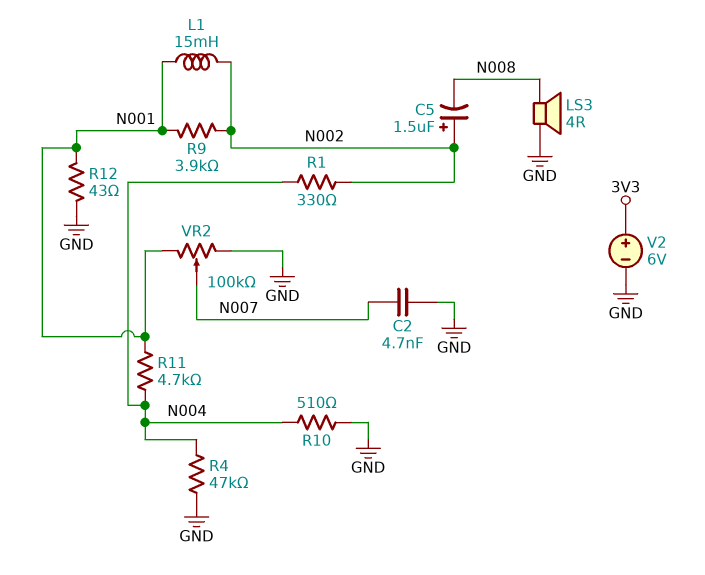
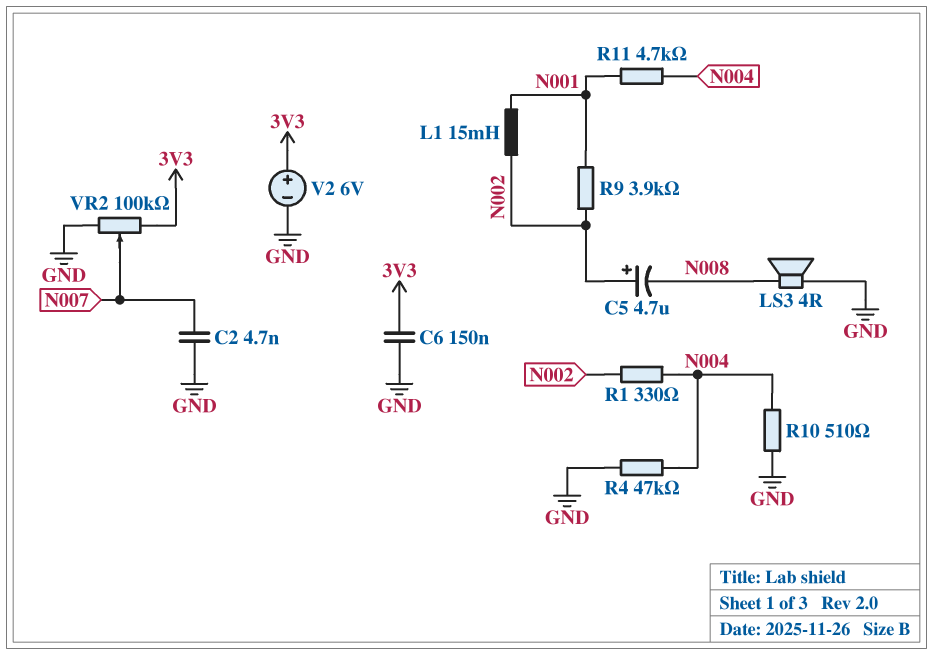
C5: 1.5uF (plus N002, minus N008) -> 4.7uF (plus N002, minus N008)
C6: none -> 150nF (3V3, GND)
R12: 43 (GND, N001) -> none
VR2: 100k (GND, N001, wiper N007) -> 100k (3V3, GND, wiper N007)

